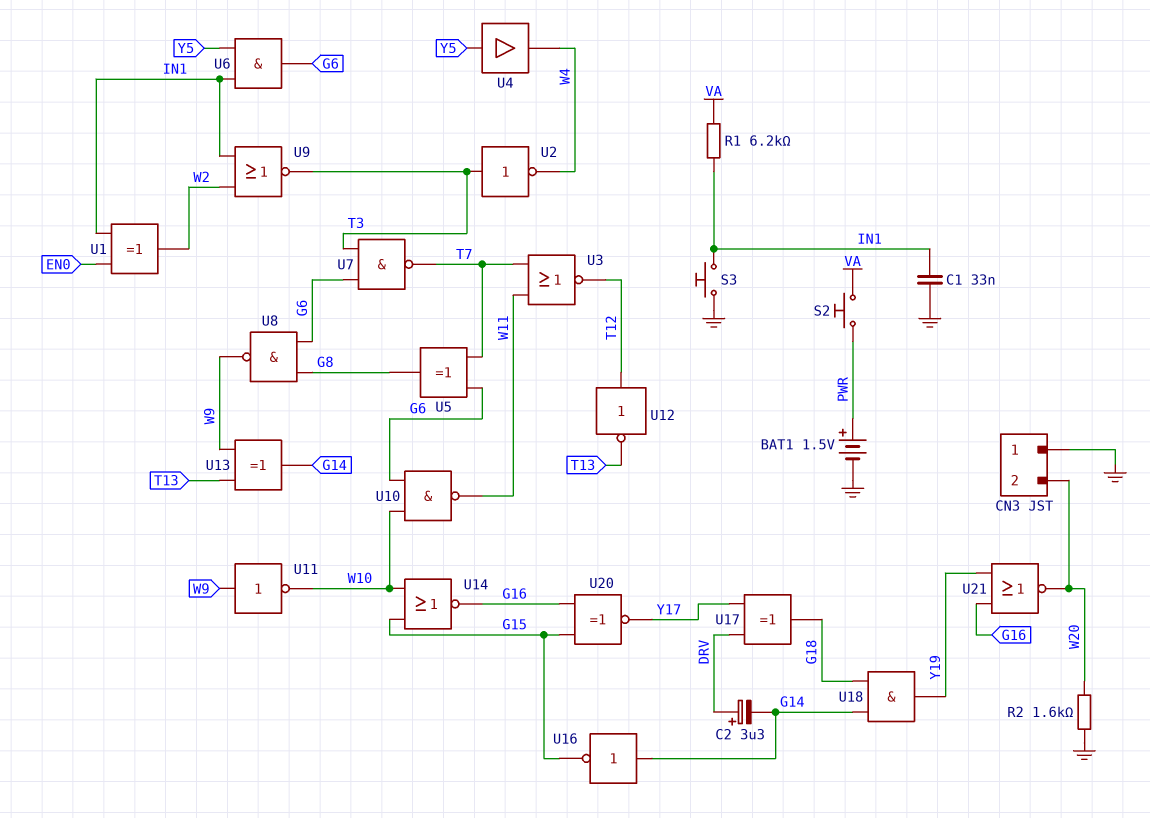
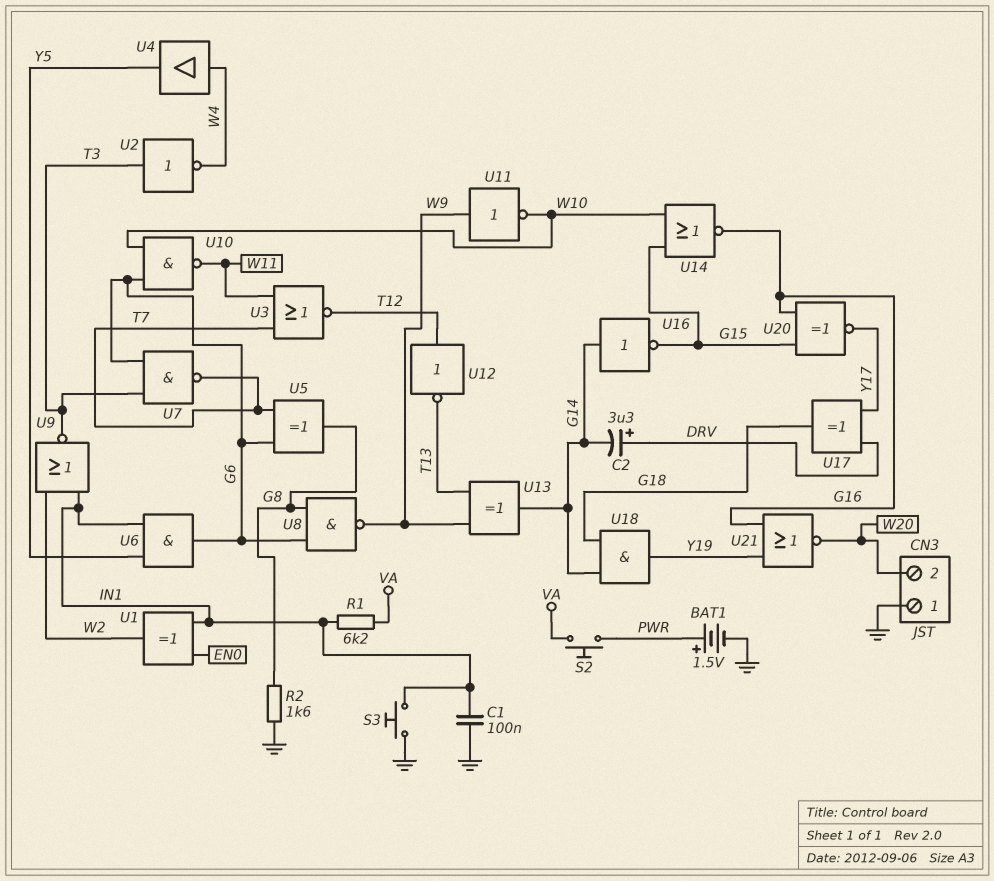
C1: 33nF (GND, IN1) -> 100nF (GND, IN1)
R2: 1.6k (GND, W20) -> 1.6k (G8, GND)
U4: buffer (in Y5, out W4) -> buffer (in W4, out Y5)

